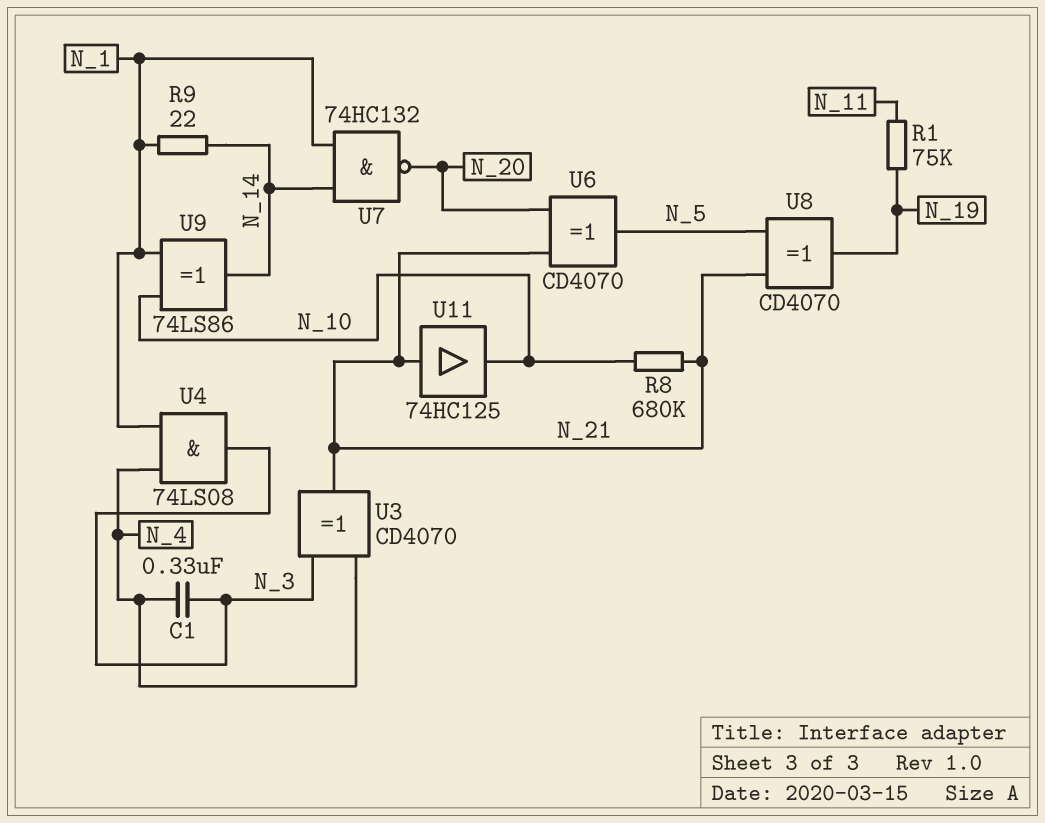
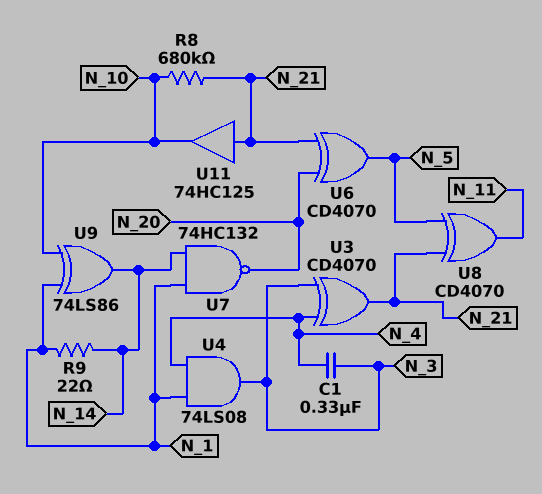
R1: 75k (N_11, N_19) -> none
U8: XOR CD4070 (in N_5, in N_21, out N_19) -> XOR CD4070 (in N_5, in N_21, out N_11)

